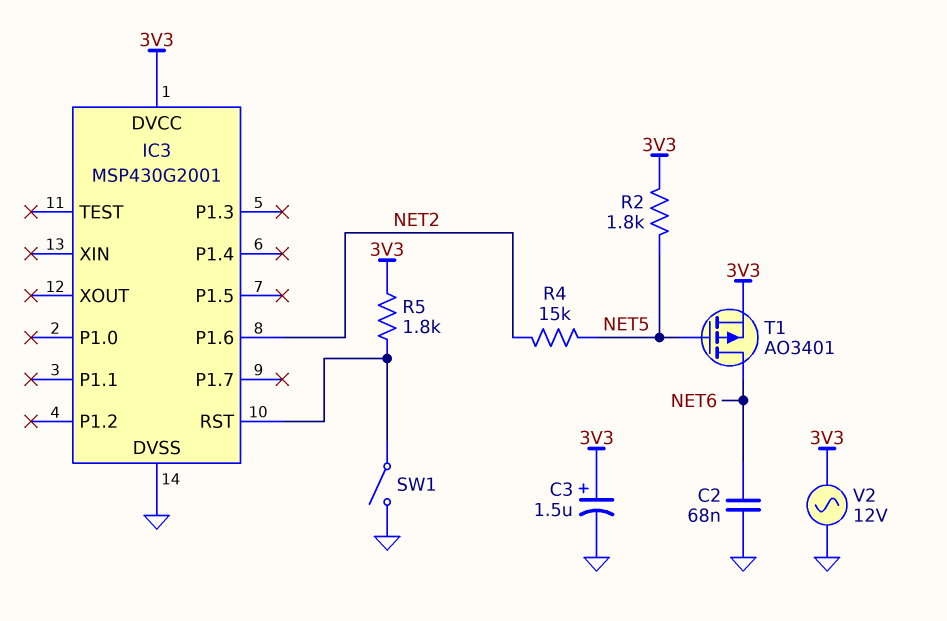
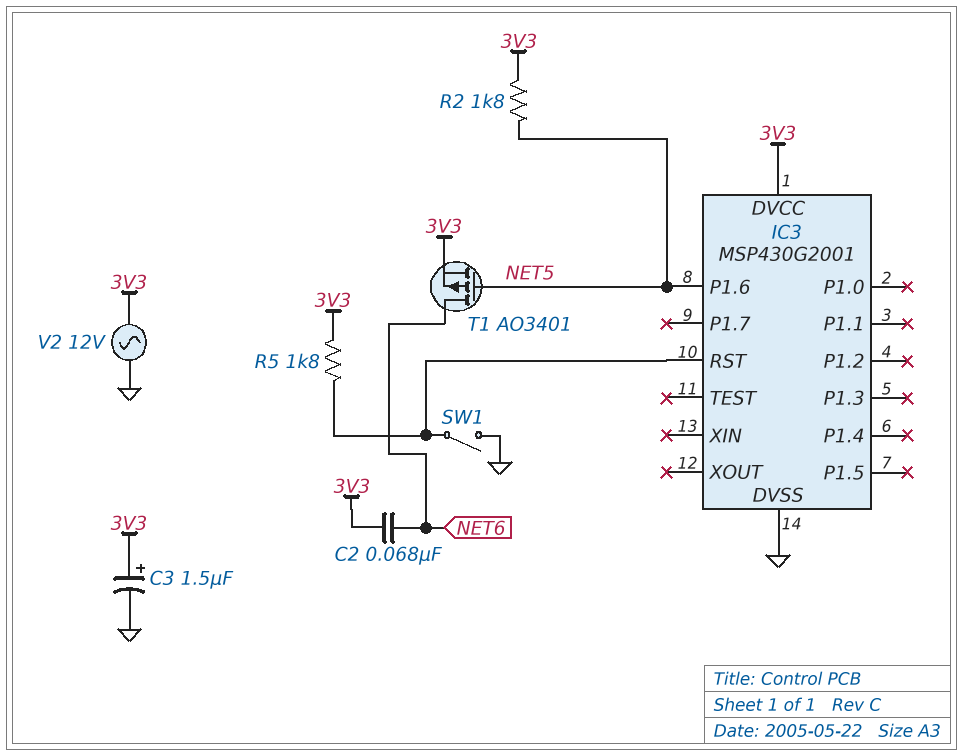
C2: 68nF (GND, NET6) -> 68nF (3V3, NET6)
IC3 pin P1.6: NET2 -> NET5
R4: 15k (NET2, NET5) -> none

